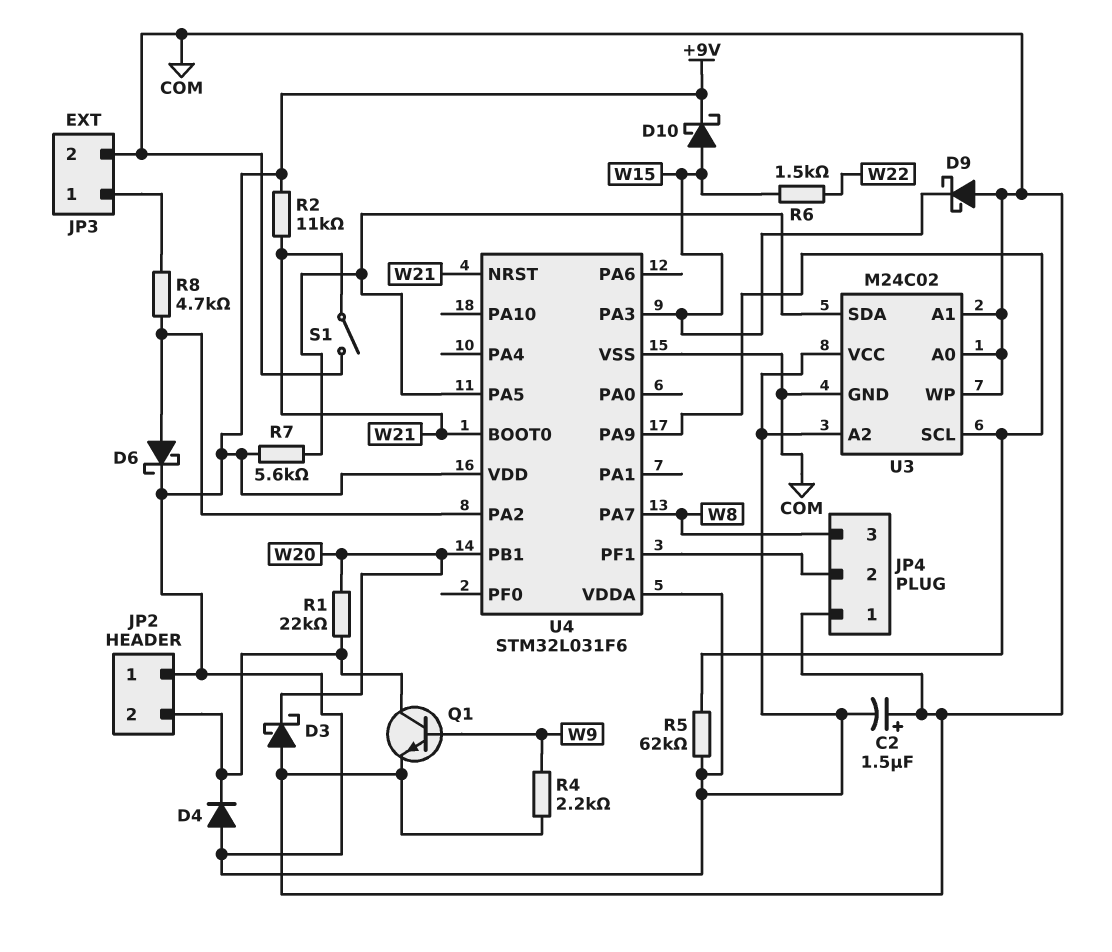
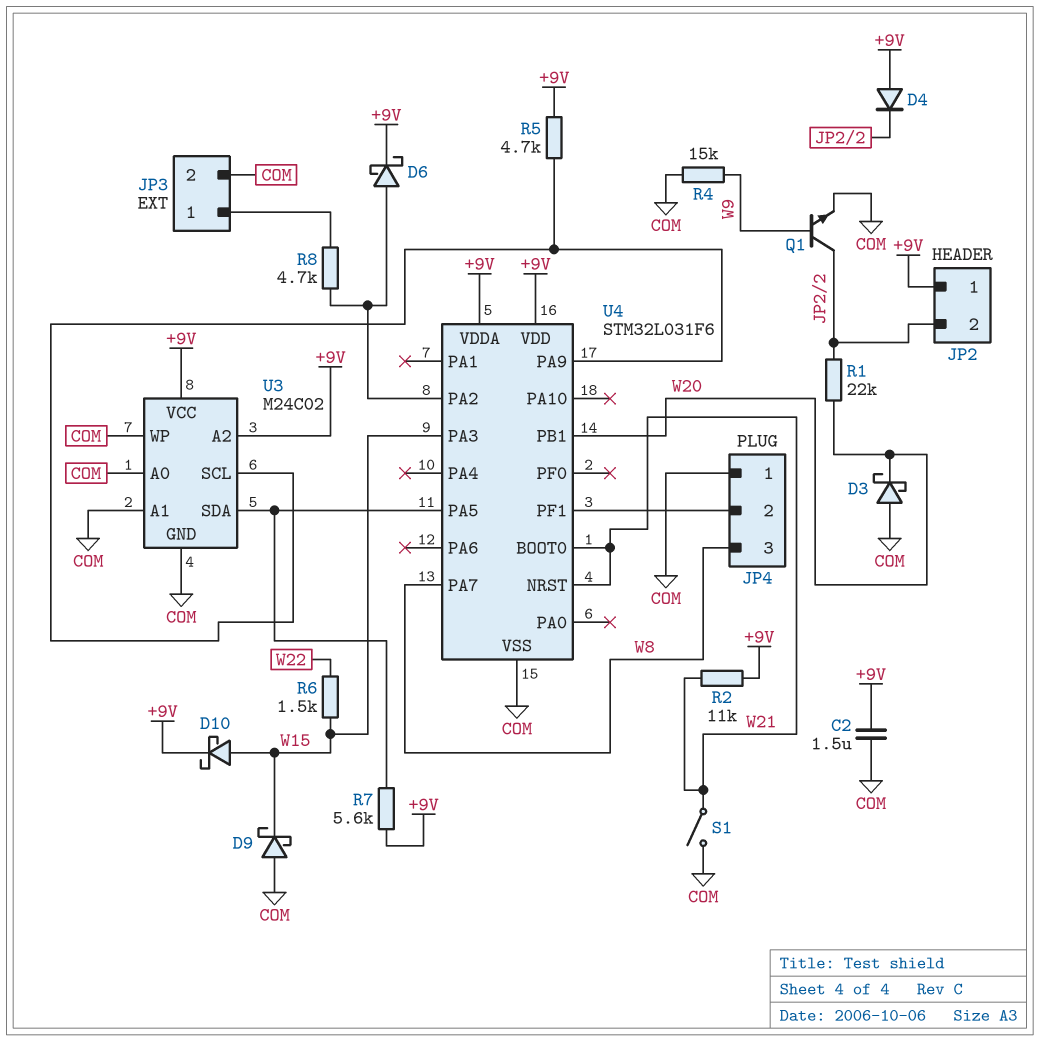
C2: 1.5uF (plus COM, minus +9V) -> 1.5uF (+9V, COM)
R4: 2.2k (COM, W9) -> 15k (COM, W9)
R5: 62k (+9V, U3/SCL) -> 4.7k (+9V, U3/SCL)

